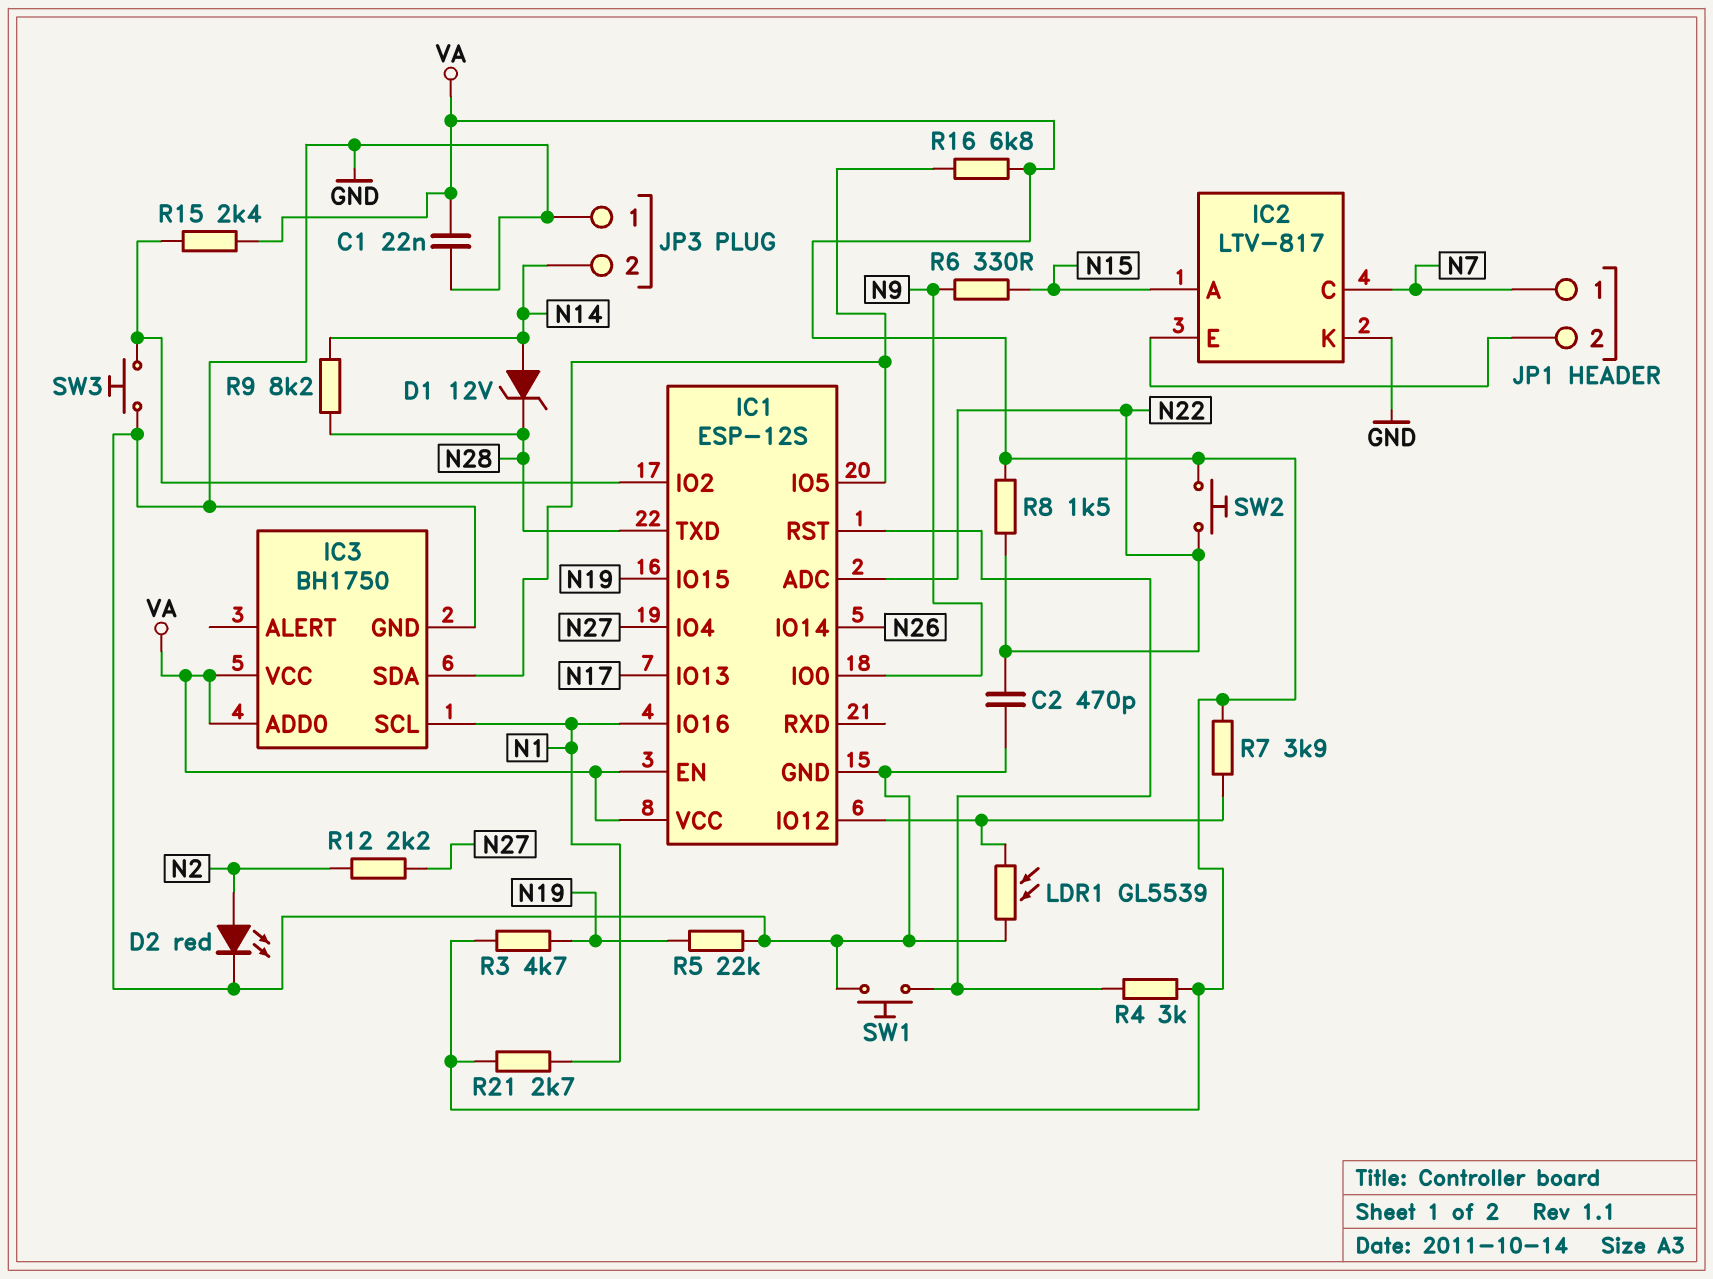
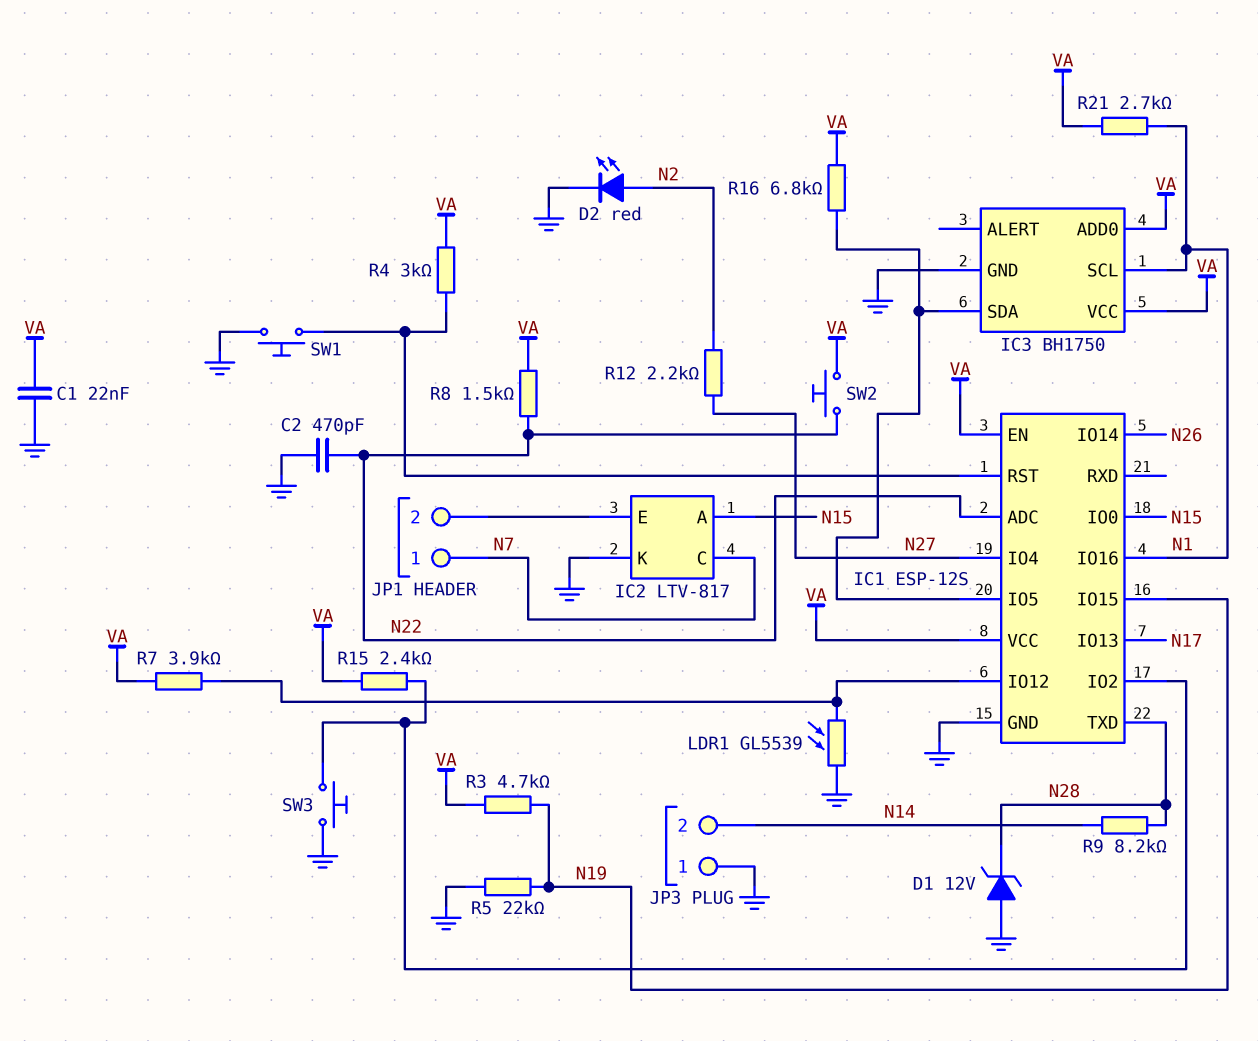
D1: zener 12V (A N14, K N28) -> zener 12V (A GND, K N28)
IC1 pin IO0: N9 -> N15
R6: 330 (N9, N15) -> none

